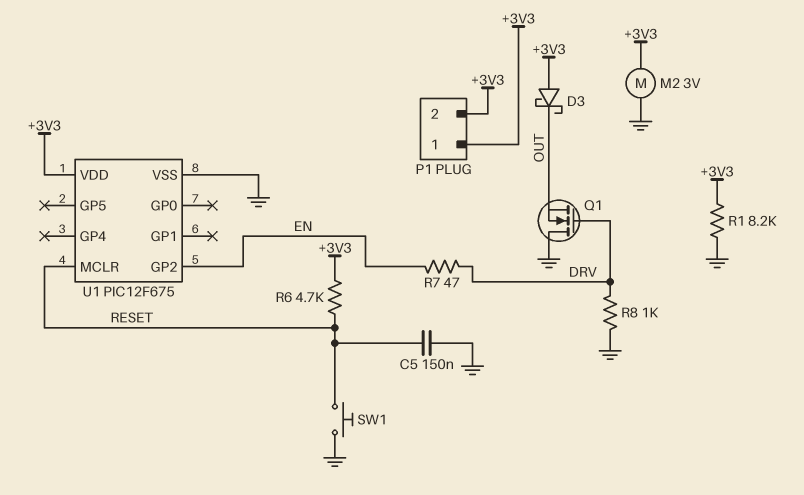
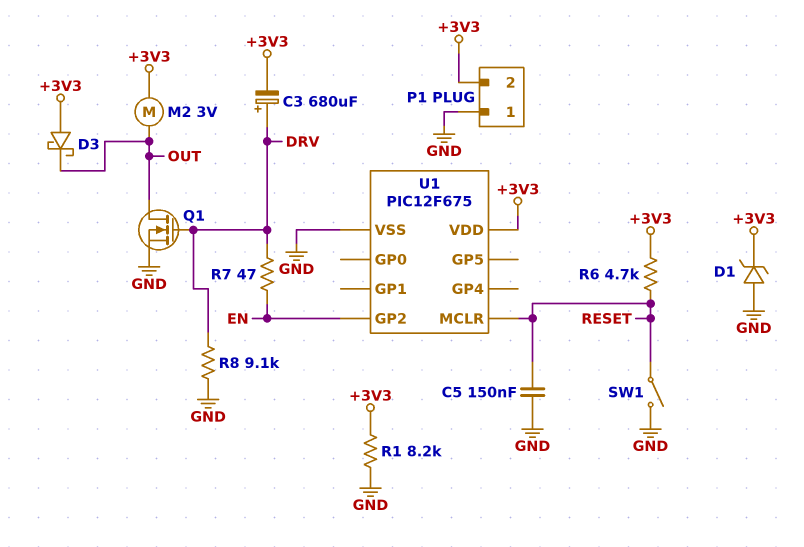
C3: none -> 680uF (plus DRV, minus +3V3)
D1: none -> zener (A GND, K +3V3)
M2: motor 3V (+3V3, GND) -> motor 3V (+3V3, OUT)
P1 pin 1: +3V3 -> GND
Q1: NMOS (G DRV, D GND, S OUT) -> NMOS (G DRV, D OUT, S GND)
R8: 1k (DRV, GND) -> 9.1k (DRV, GND)
SW1: button (GND, RESET) -> switch (GND, RESET)

